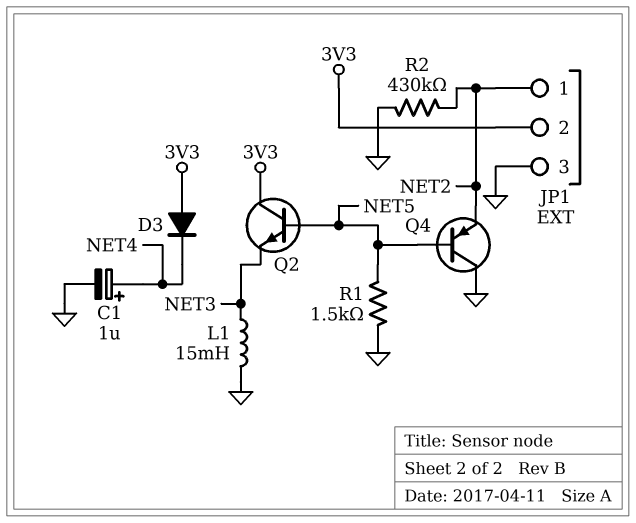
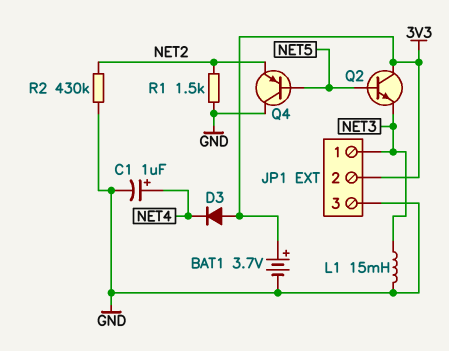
BAT1: none -> 3.7V (plus 3V3, minus GND)
JP1 pin 1: NET2 -> NET3
R1: 1.5k (GND, NET5) -> 1.5k (GND, NET2)

